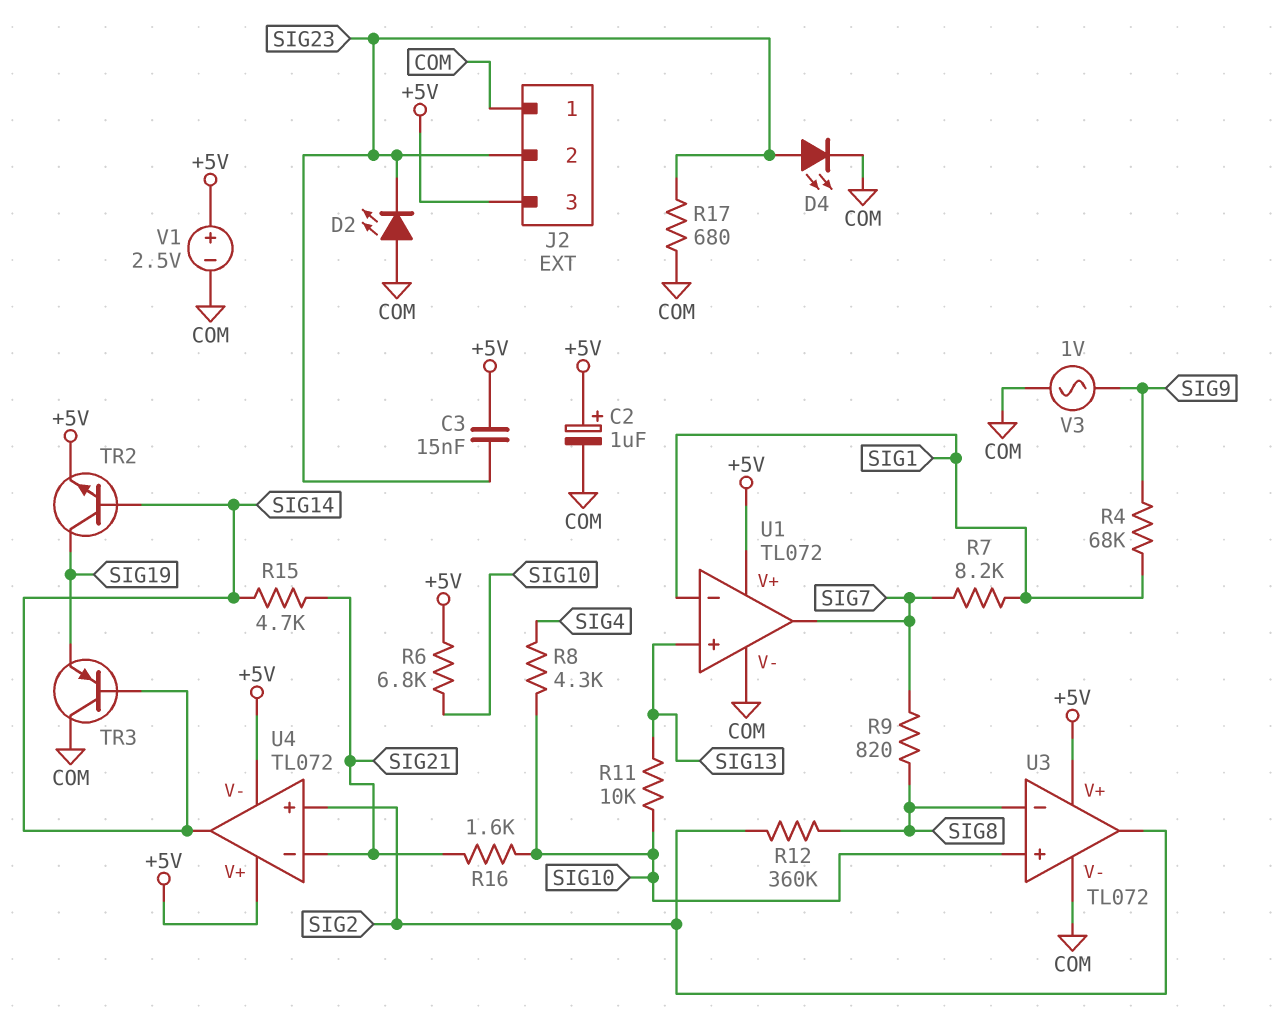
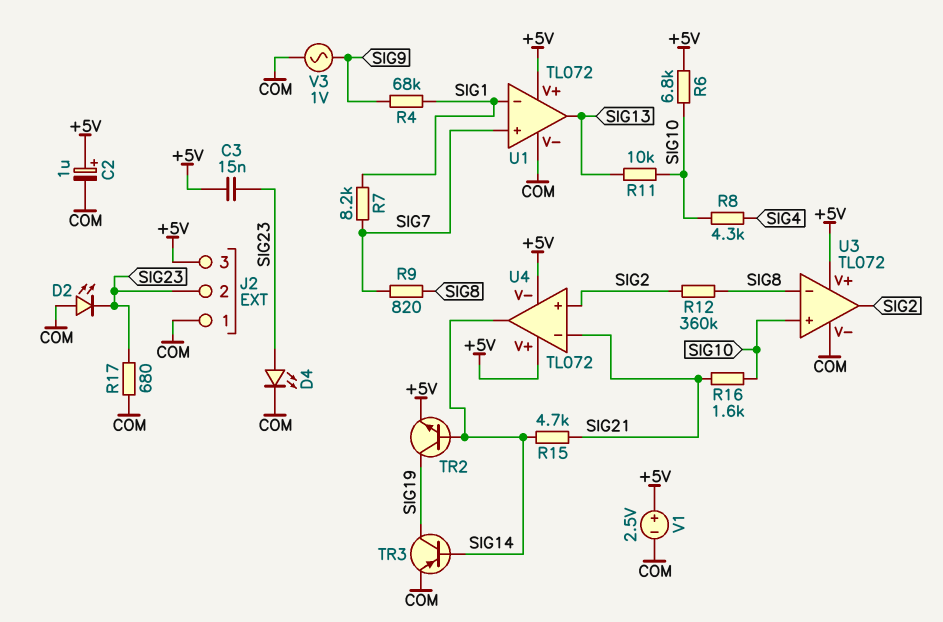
TR3: PNP (B SIG14, C COM, E SIG19) -> PNP (B SIG14, C SIG19, E COM)
U1 pin in+: SIG13 -> SIG7
U1 pin out: SIG7 -> SIG13

